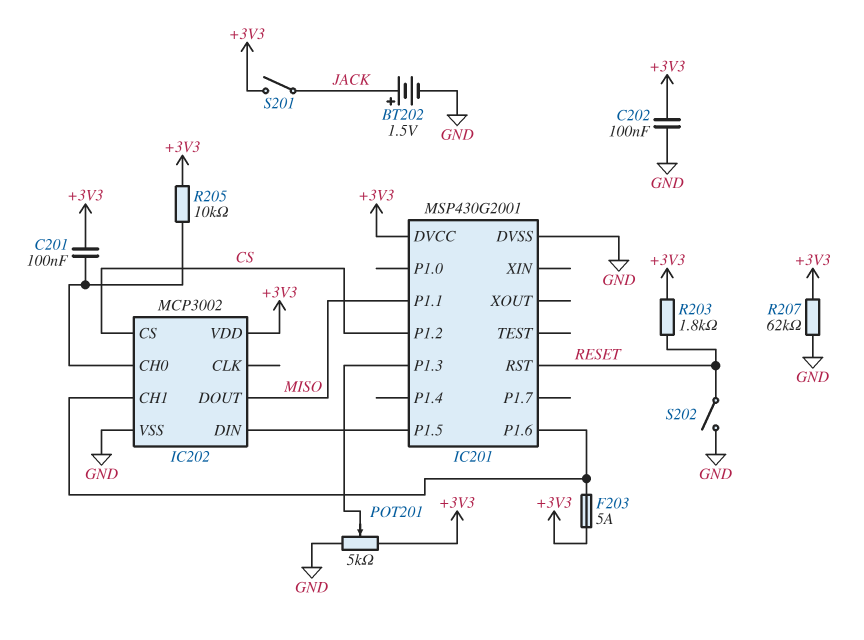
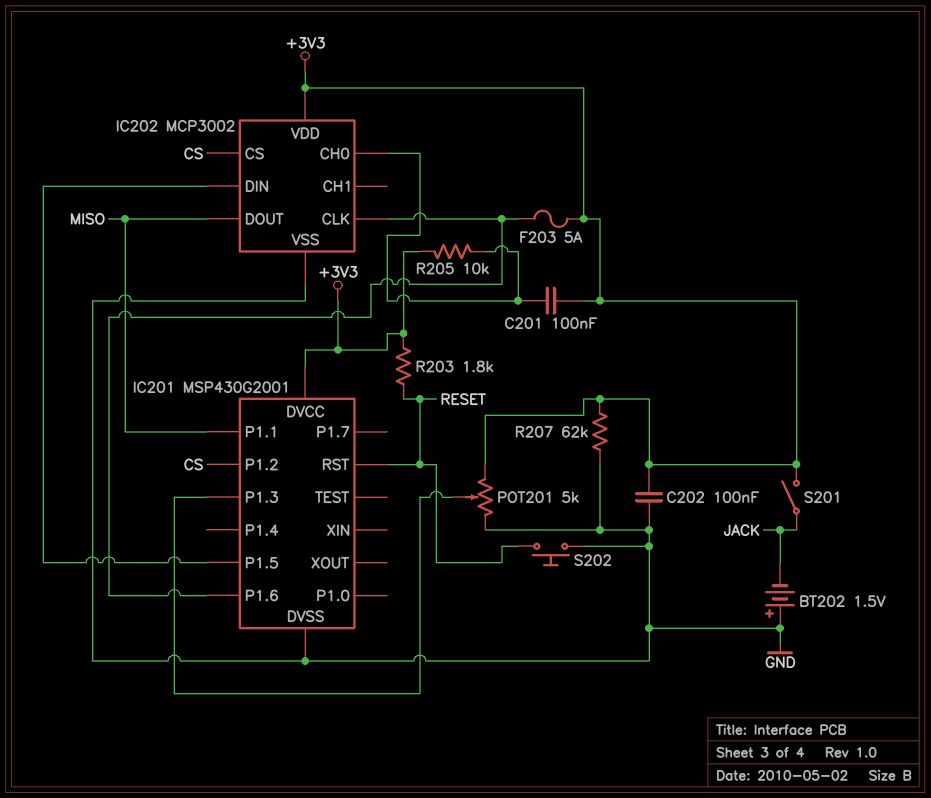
BT202: 1.5V (plus JACK, minus GND) -> 1.5V (plus GND, minus JACK)
IC202 pin CH1: IC201/P1.6 -> none
IC202 pin CLK: none -> IC201/P1.6
S202: switch (GND, RESET) -> button (GND, RESET)

